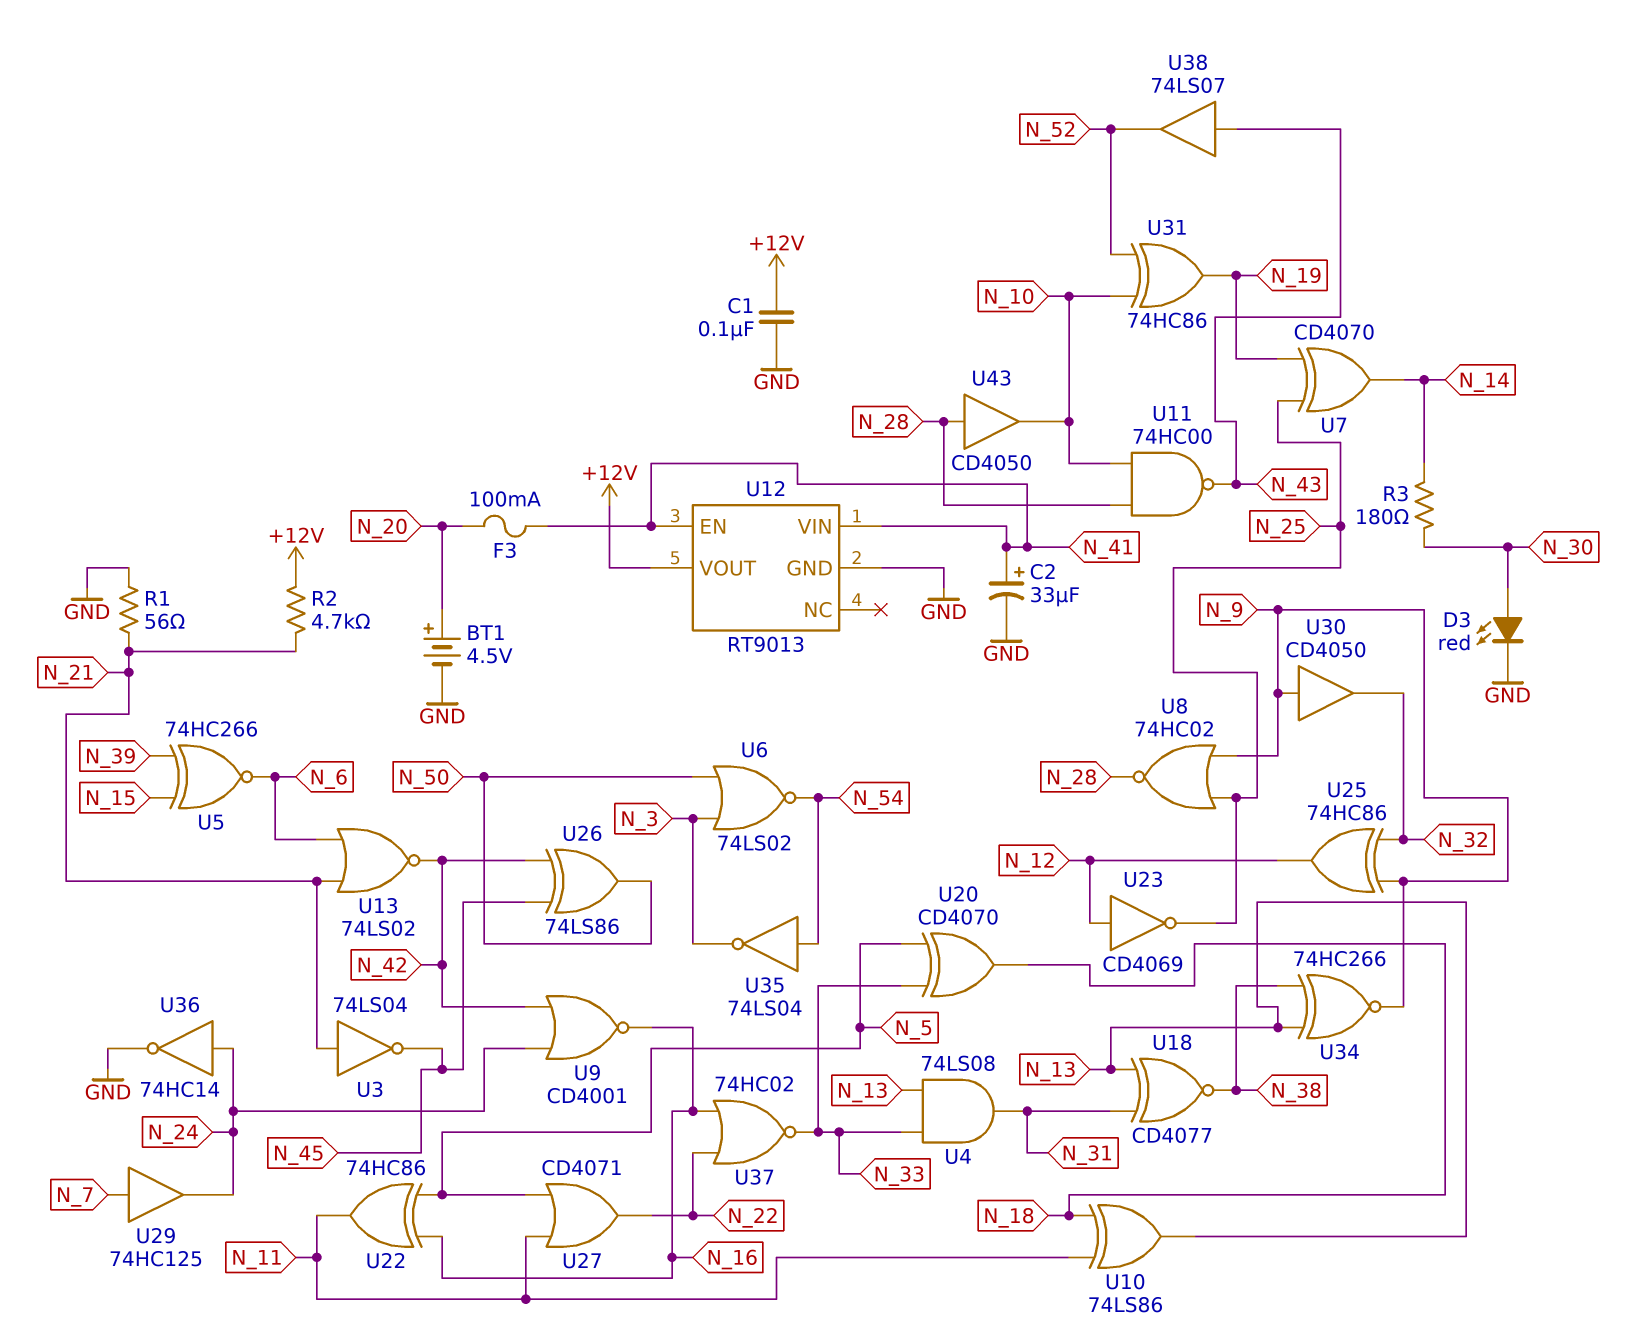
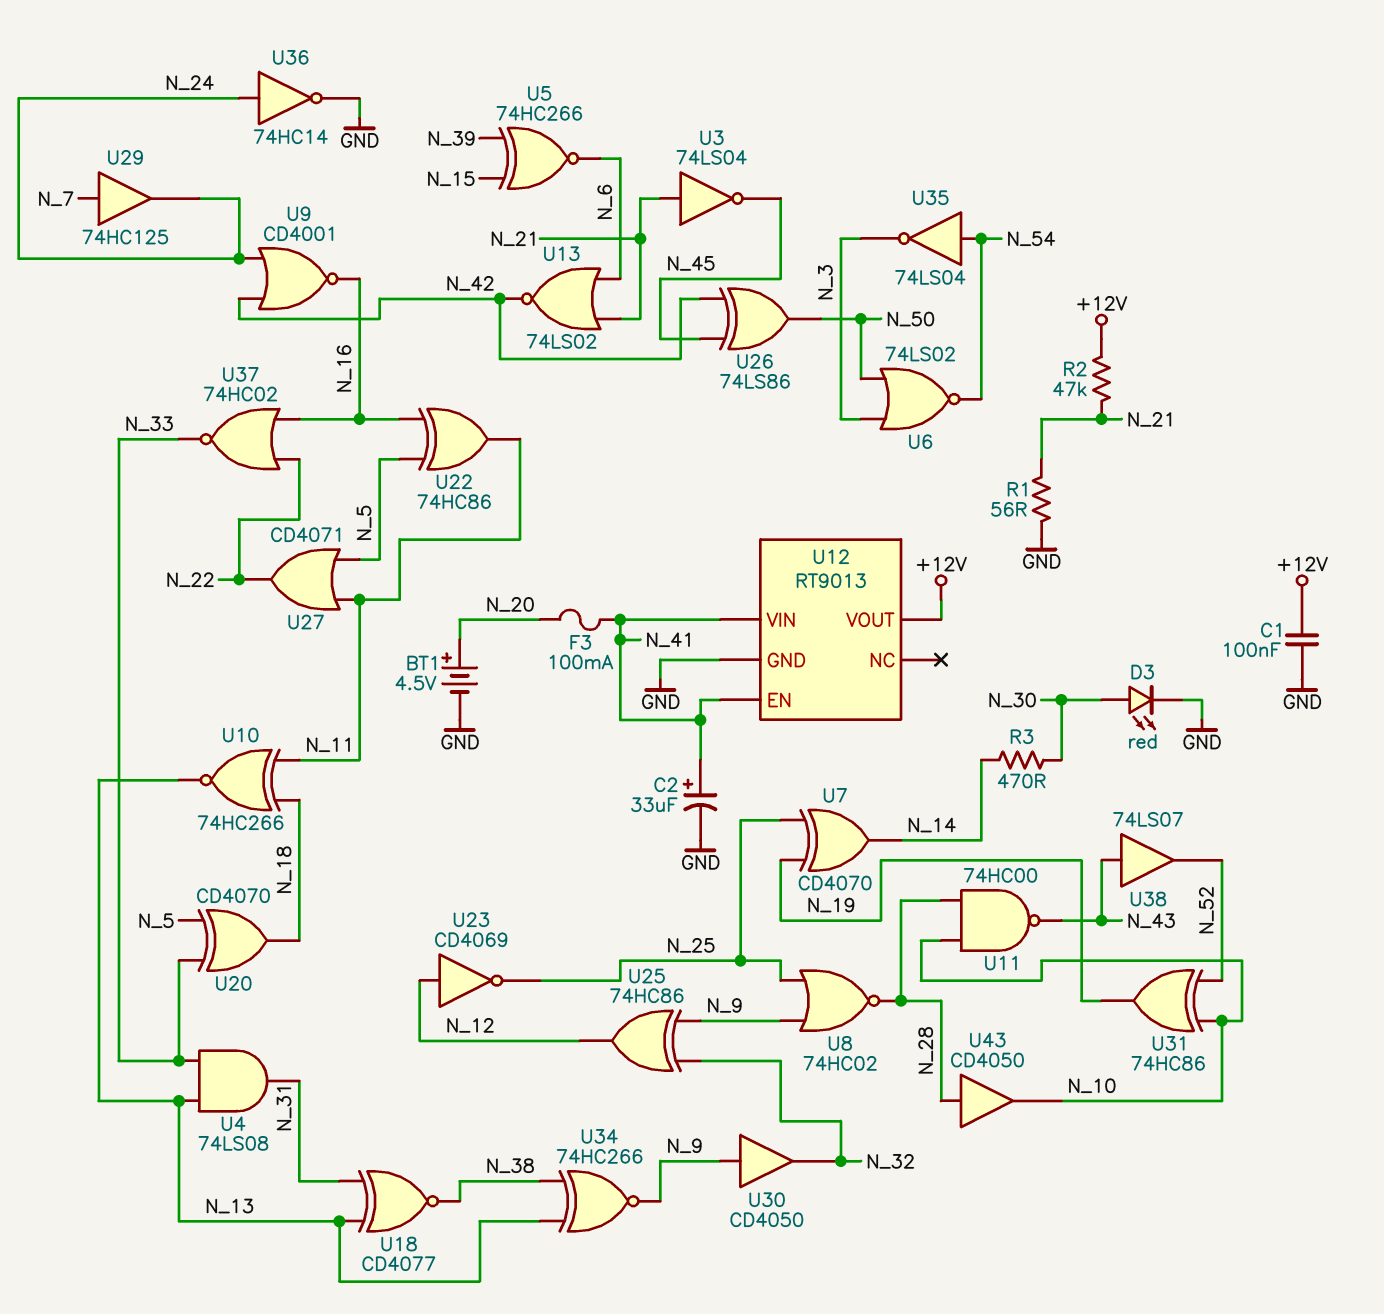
R2: 4.7k (+12V, N_21) -> 47k (+12V, N_21)
R3: 180 (N_14, N_30) -> 470 (N_14, N_30)
U10: XOR 74LS86 (in N_11, in N_18, out N_13) -> XNOR 74HC266 (in N_11, in N_18, out N_13)

